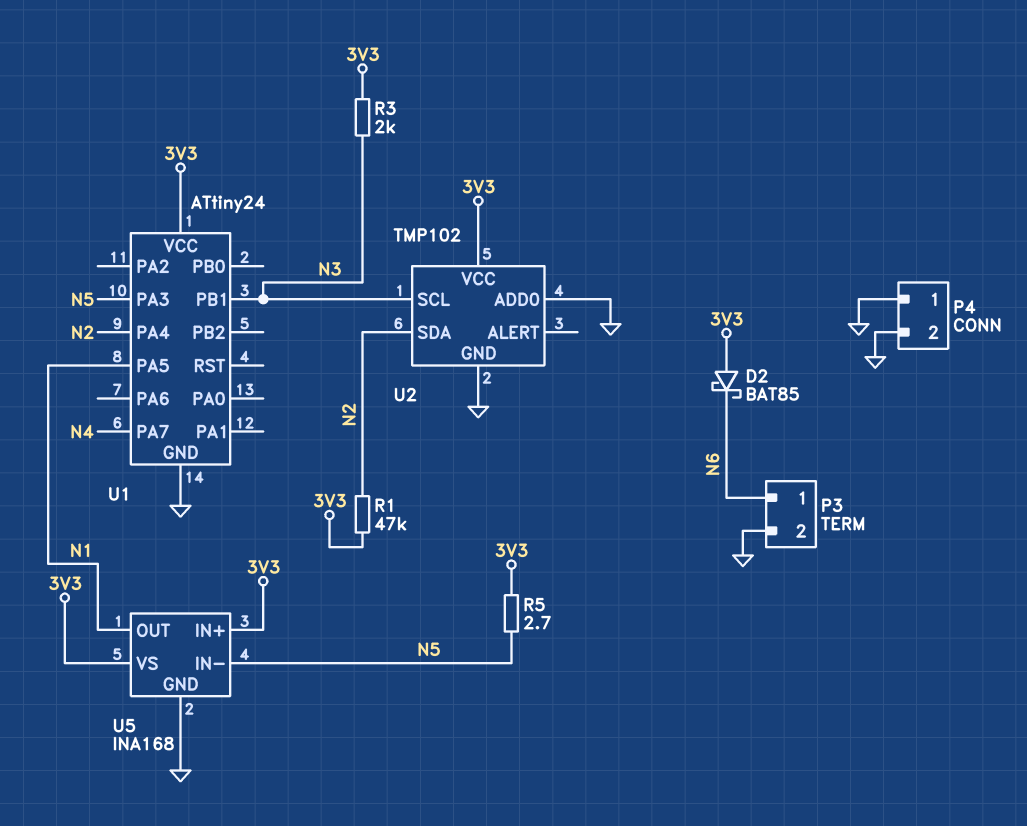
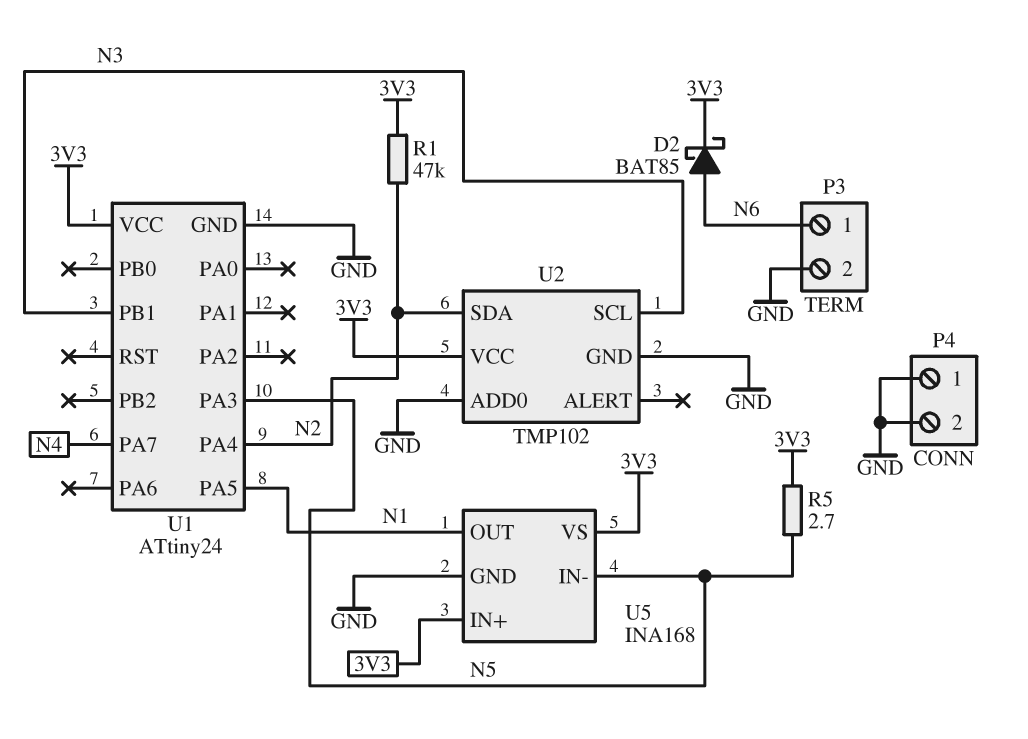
D2: schottky BAT85 (A 3V3, K N6) -> schottky BAT85 (A N6, K 3V3)
R3: 2k (3V3, N3) -> none

